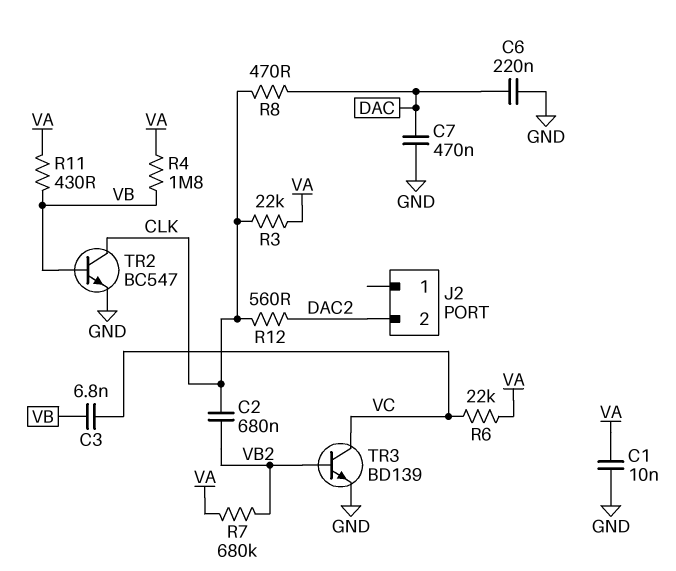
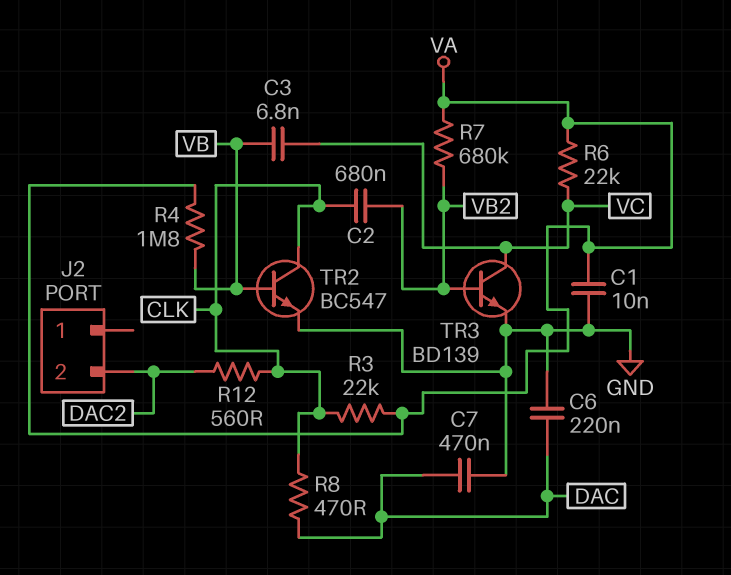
R11: 430 (VA, VB) -> none

